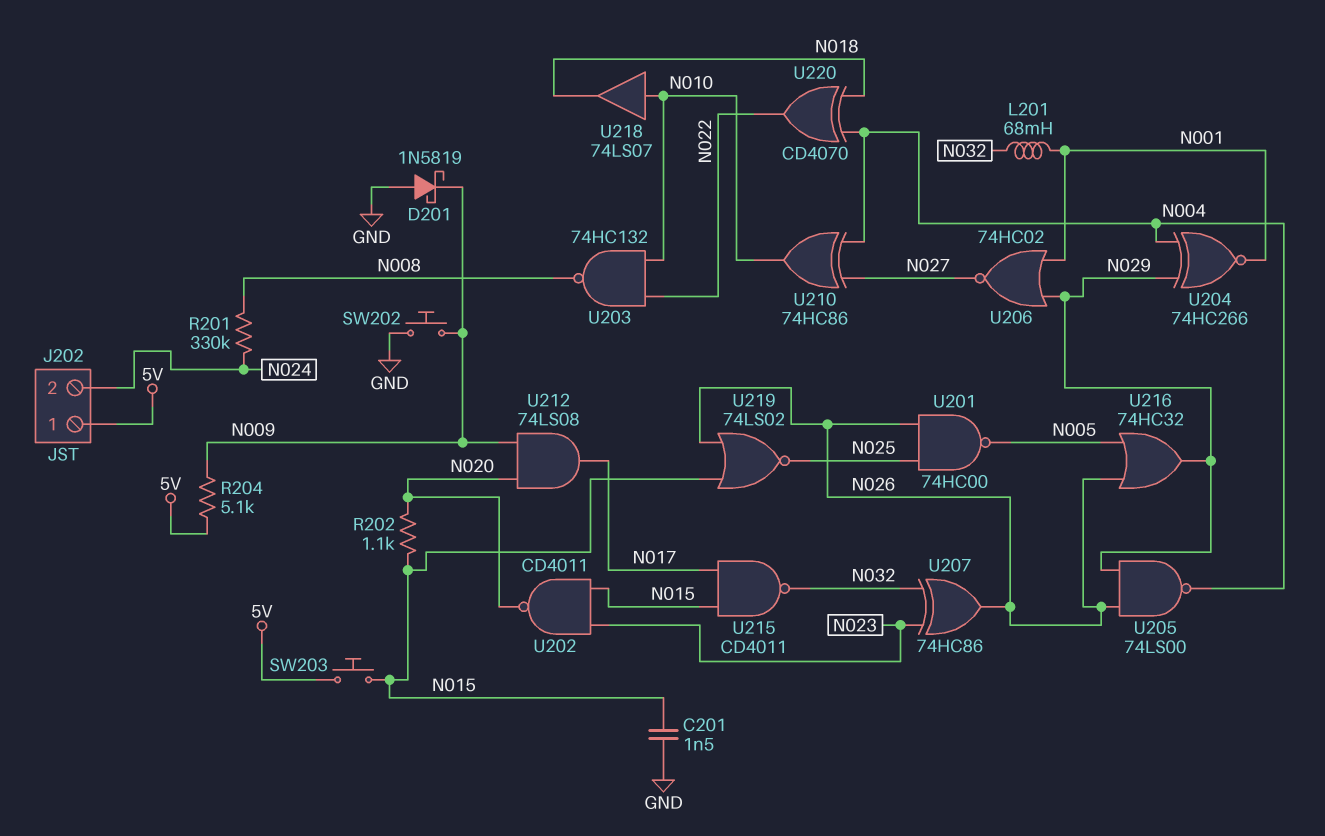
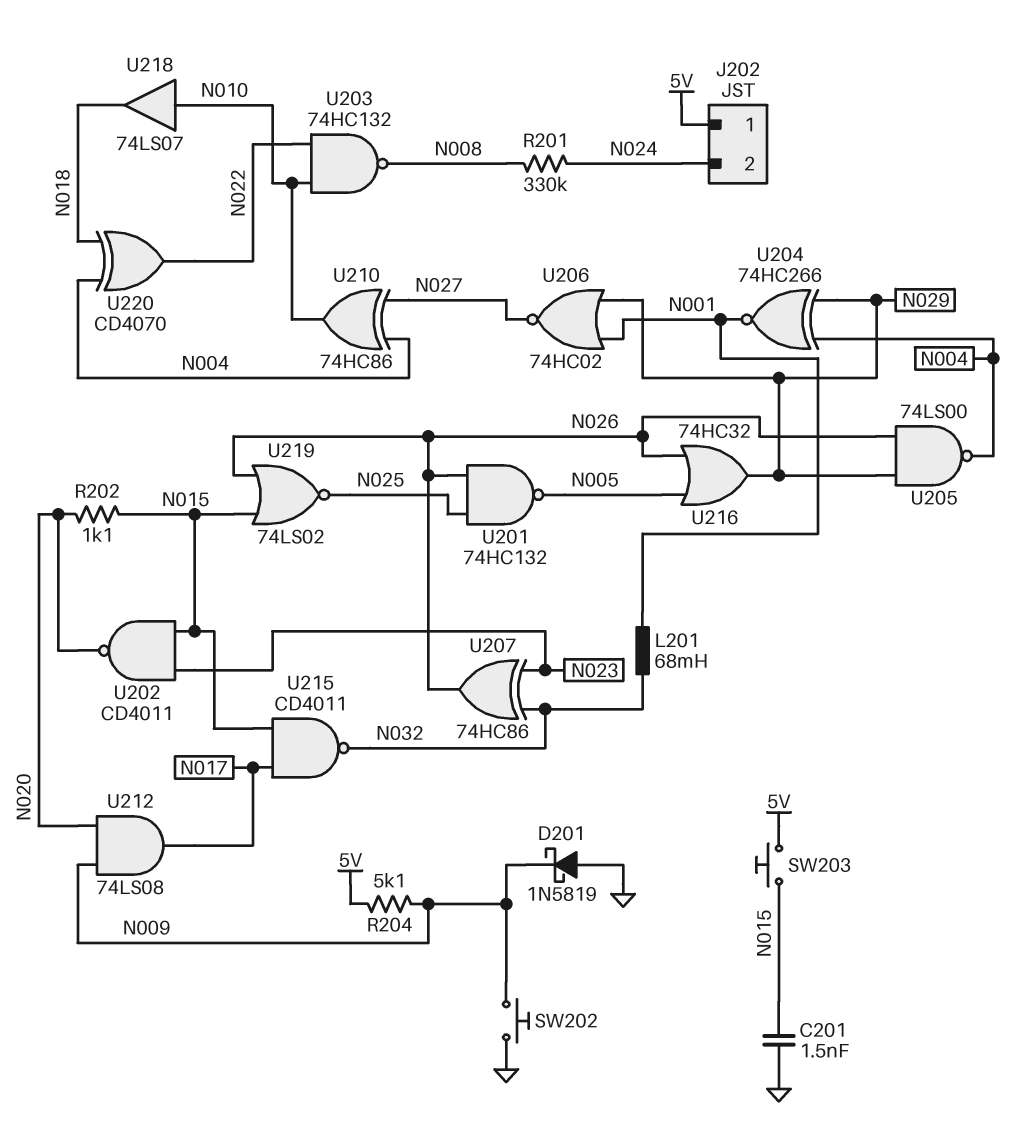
U201: NAND 74HC00 (in N025, in N026, out N005) -> NAND 74HC132 (in N025, in N026, out N005)

